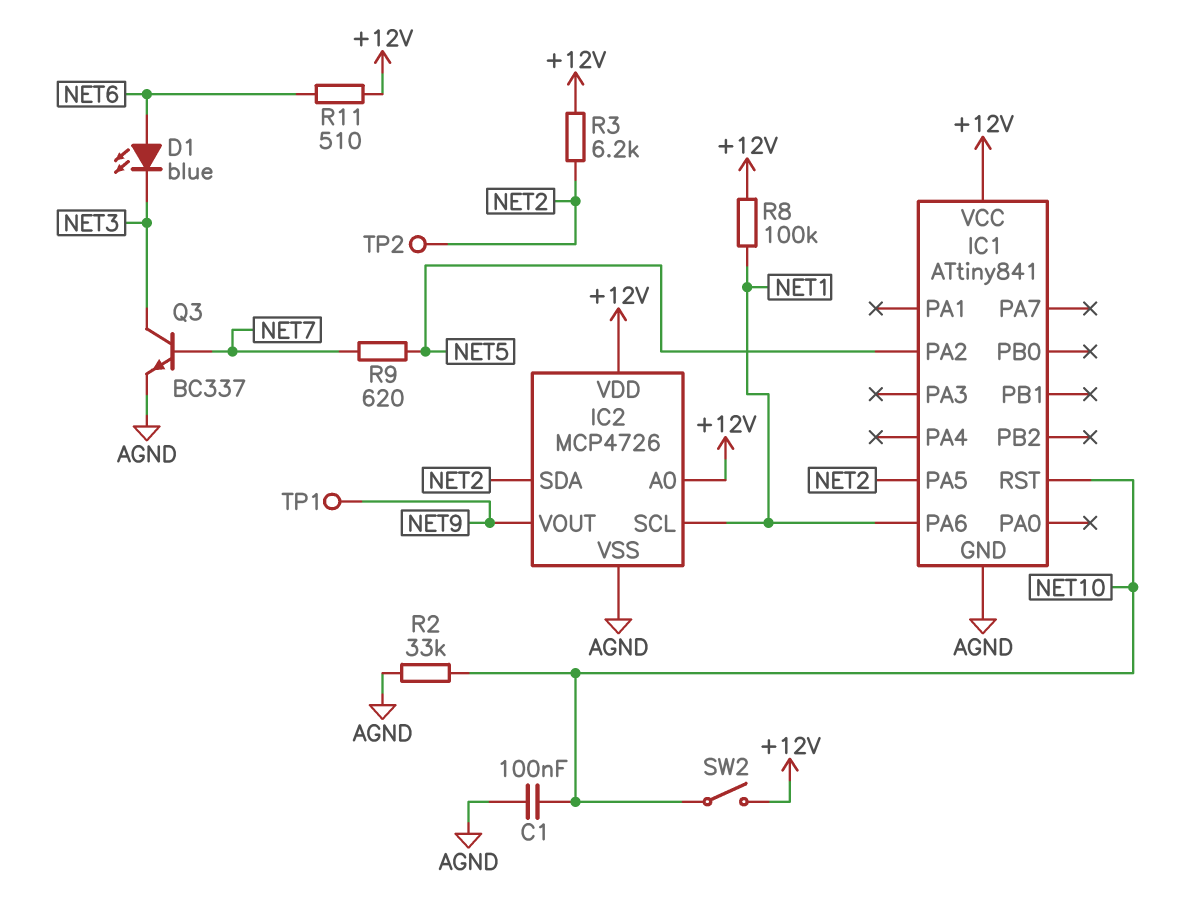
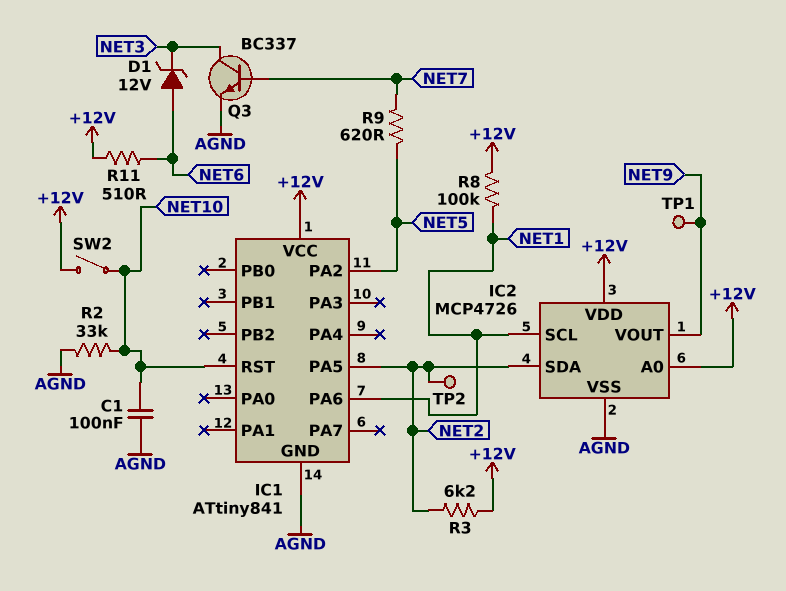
D1: LED blue (A NET6, K NET3) -> zener 12V (A NET6, K NET3)

